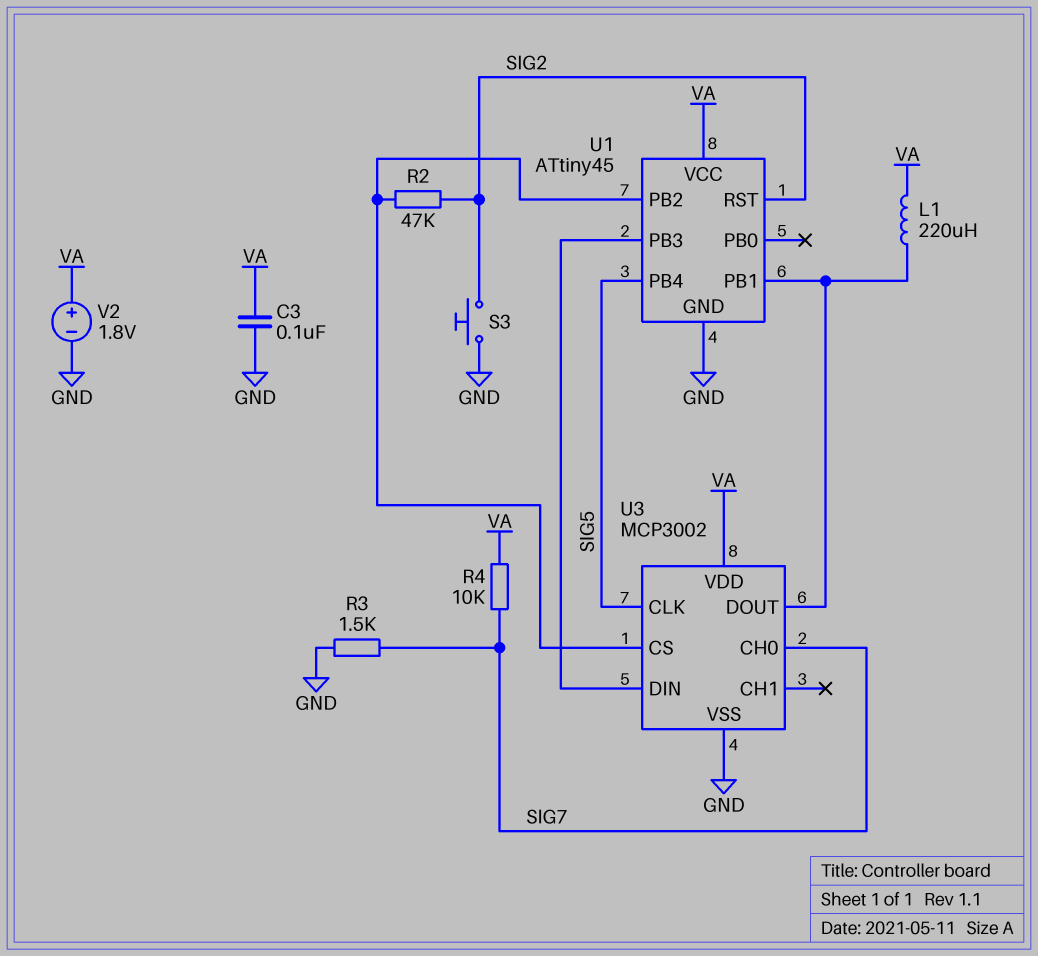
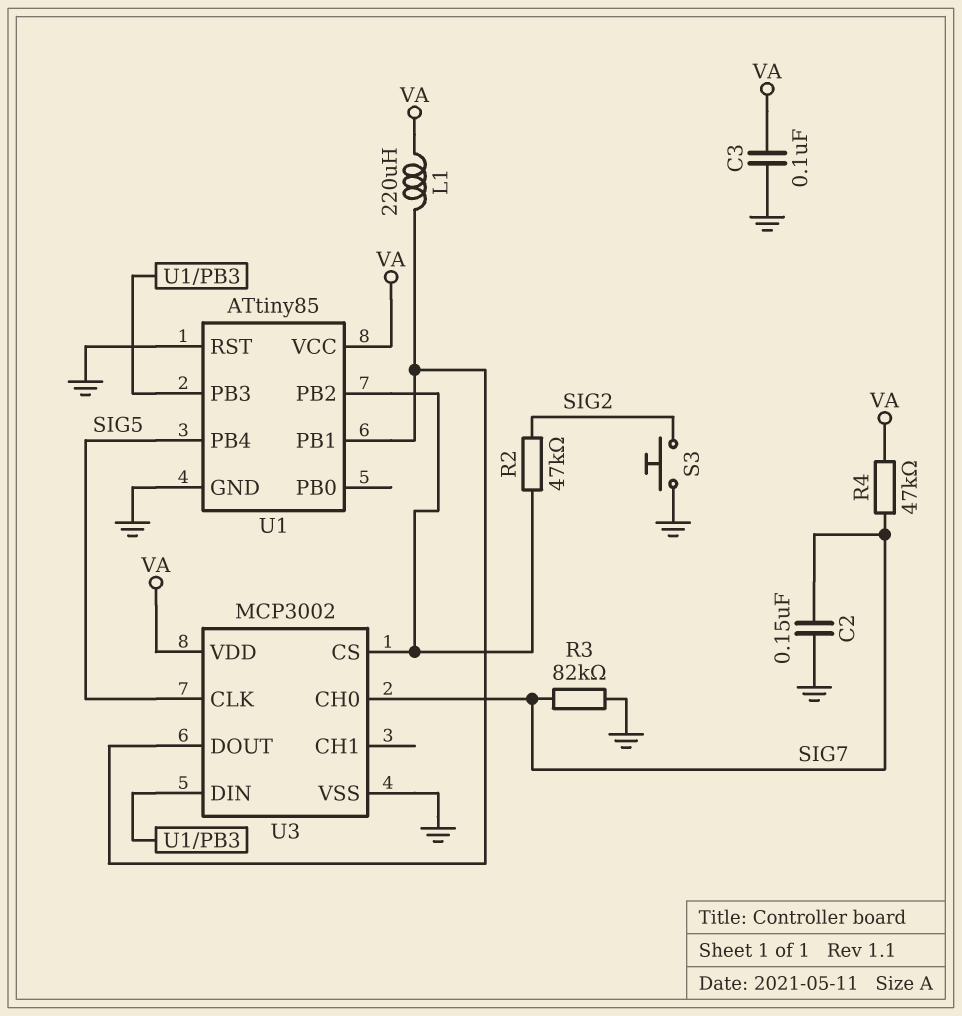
C2: none -> 150nF (GND, SIG7)
R3: 1.5k (GND, SIG7) -> 82k (GND, SIG7)
R4: 10k (SIG7, VA) -> 47k (SIG7, VA)
U1: ATtiny45 -> ATtiny85
U1 pin RST: SIG2 -> GND
V2: 1.8V (plus VA, minus GND) -> none

